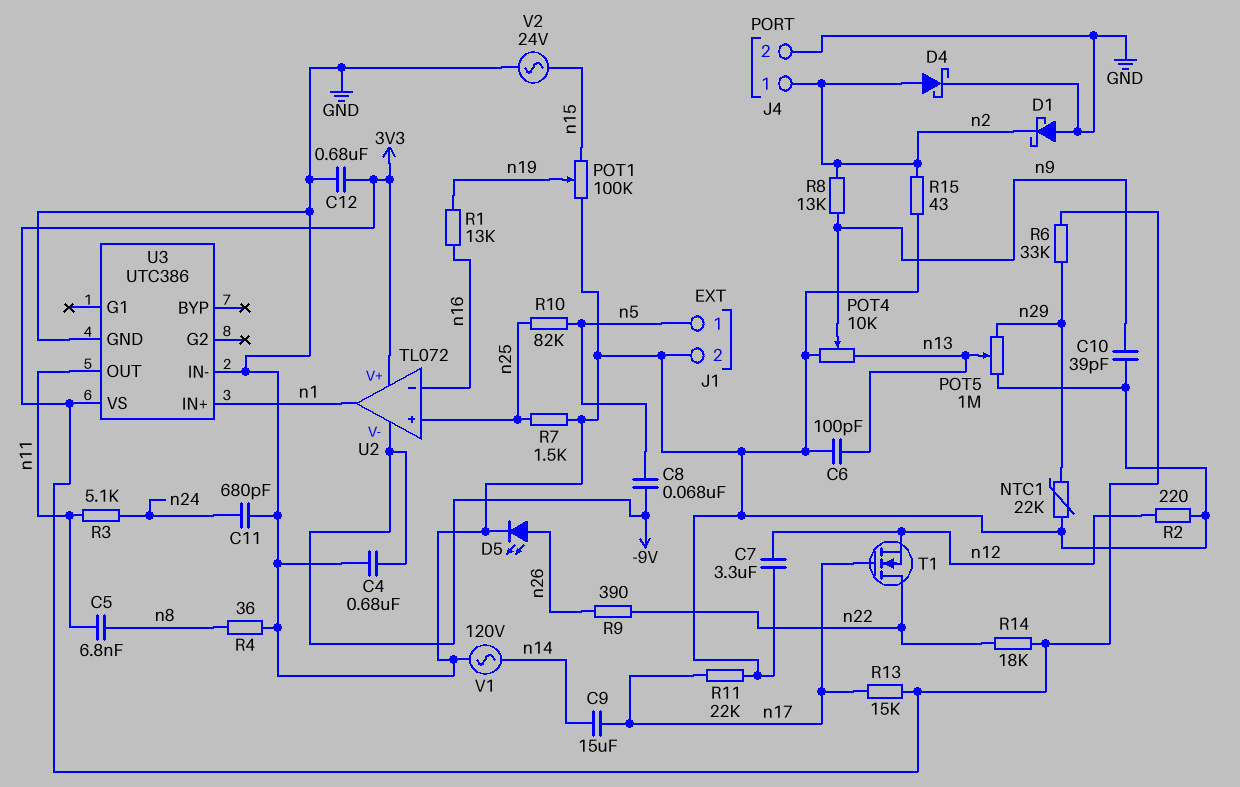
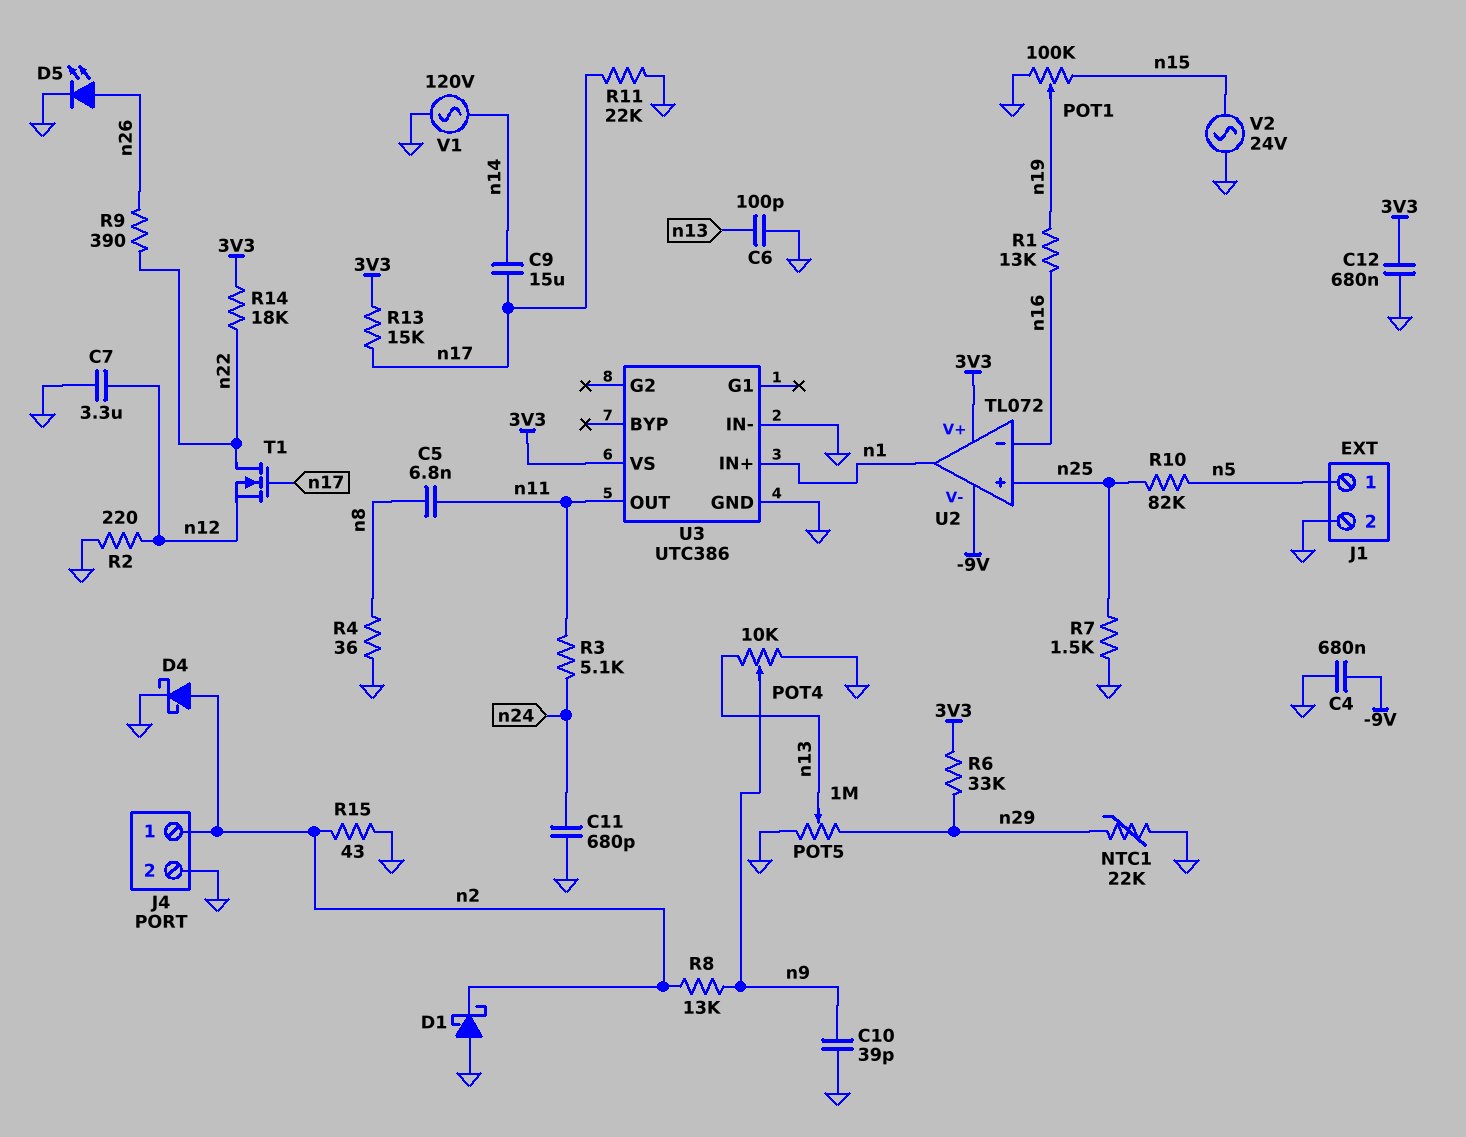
C8: 68nF (-9V, n5) -> none

